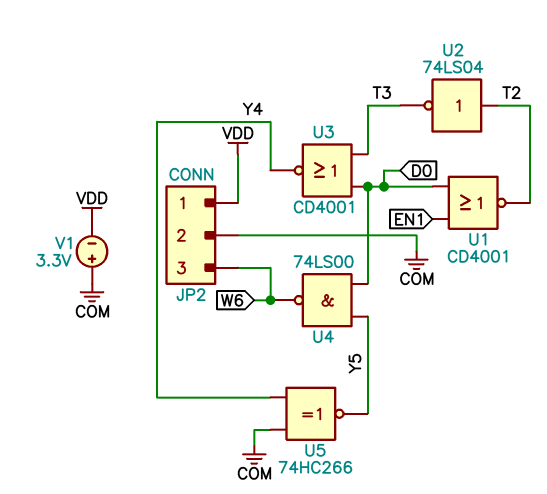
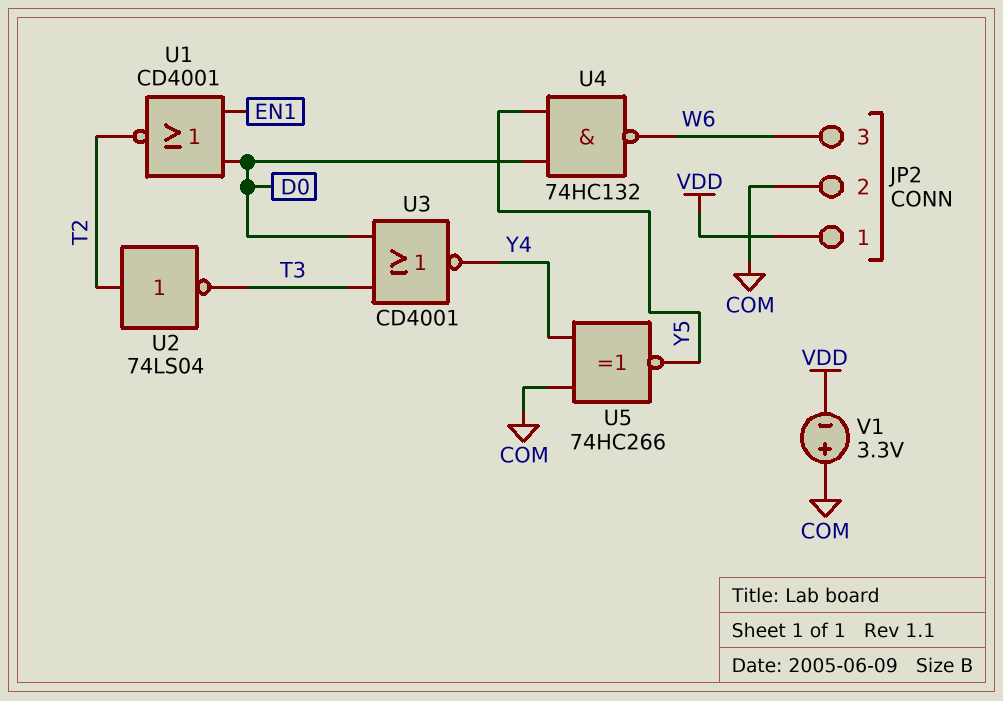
U4: NAND 74LS00 (in D0, in Y5, out W6) -> NAND 74HC132 (in D0, in Y5, out W6)

